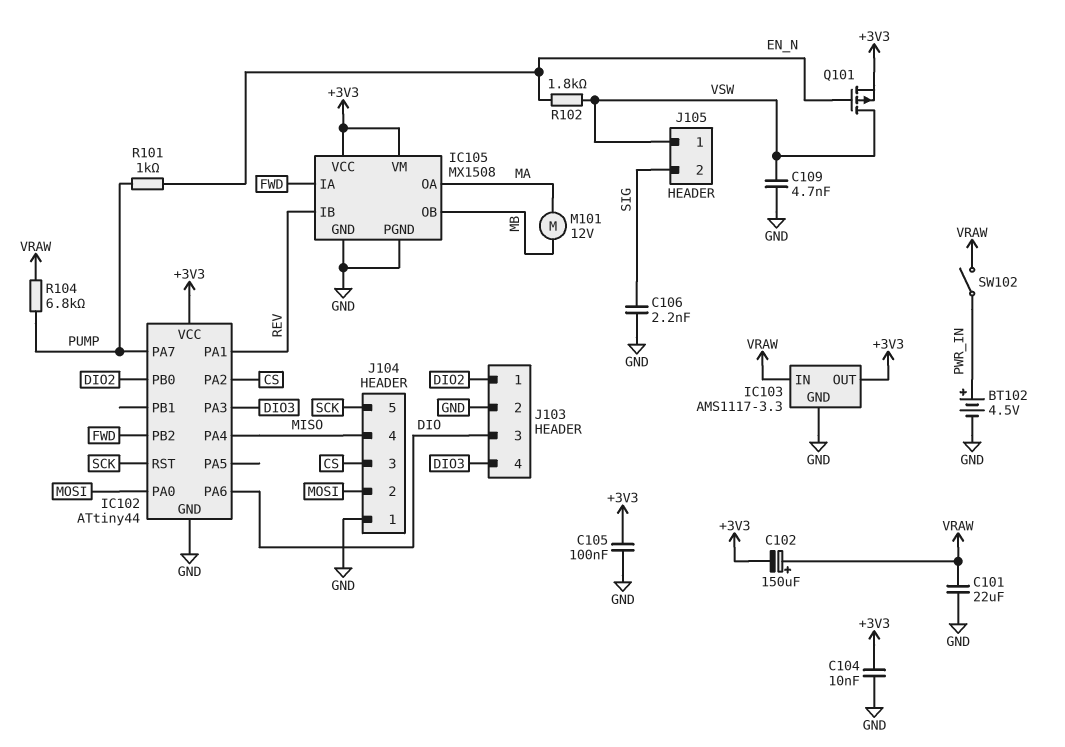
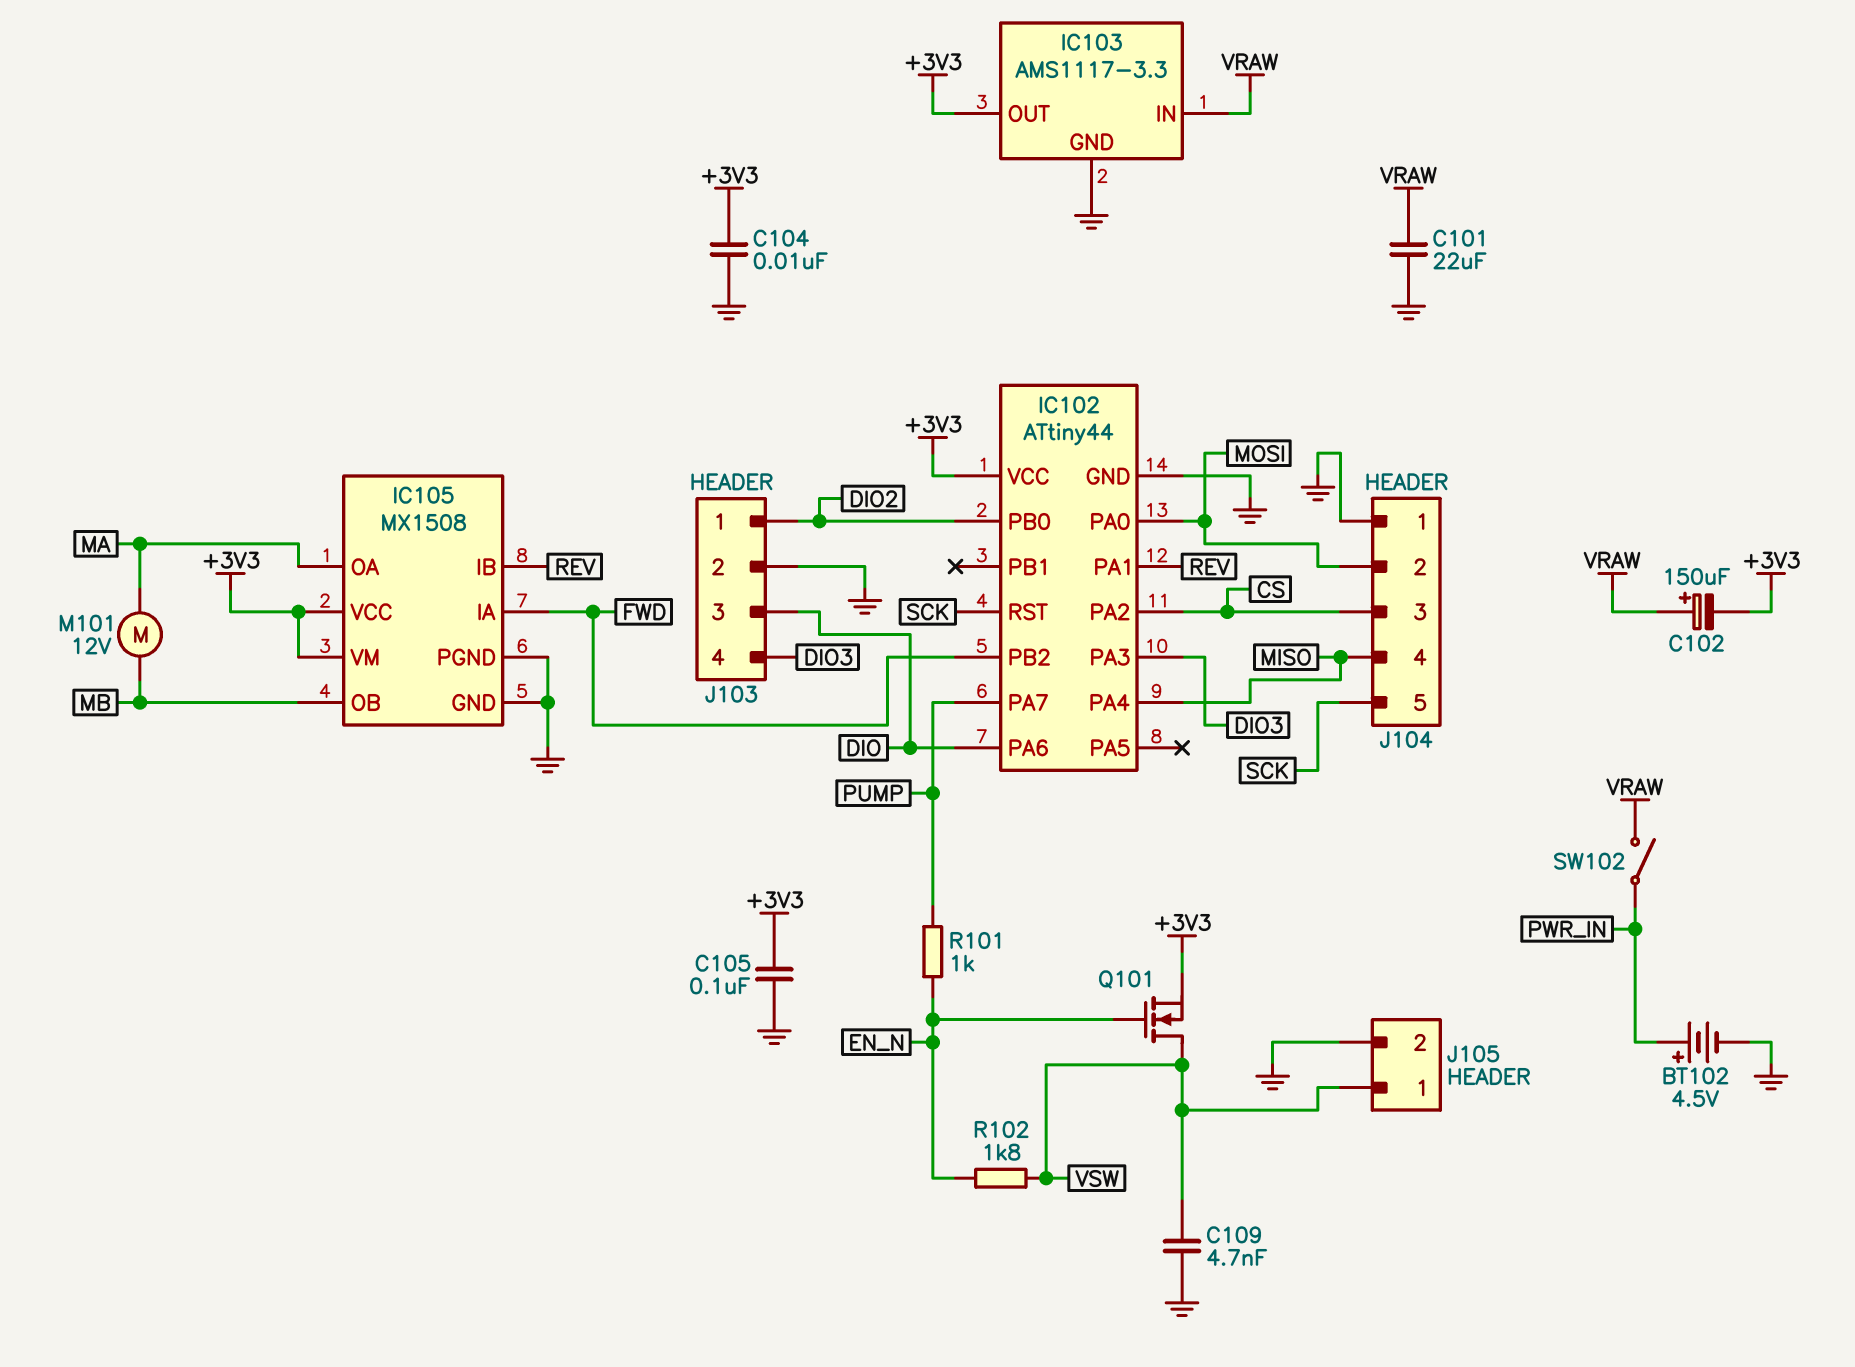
C106: 2.2nF (GND, SIG) -> none
J105 pin 2: SIG -> GND
Q101: PMOS (G EN_N, D VSW, S +3V3) -> NMOS (G EN_N, D VSW, S +3V3)
R104: 6.8k (PUMP, VRAW) -> none

